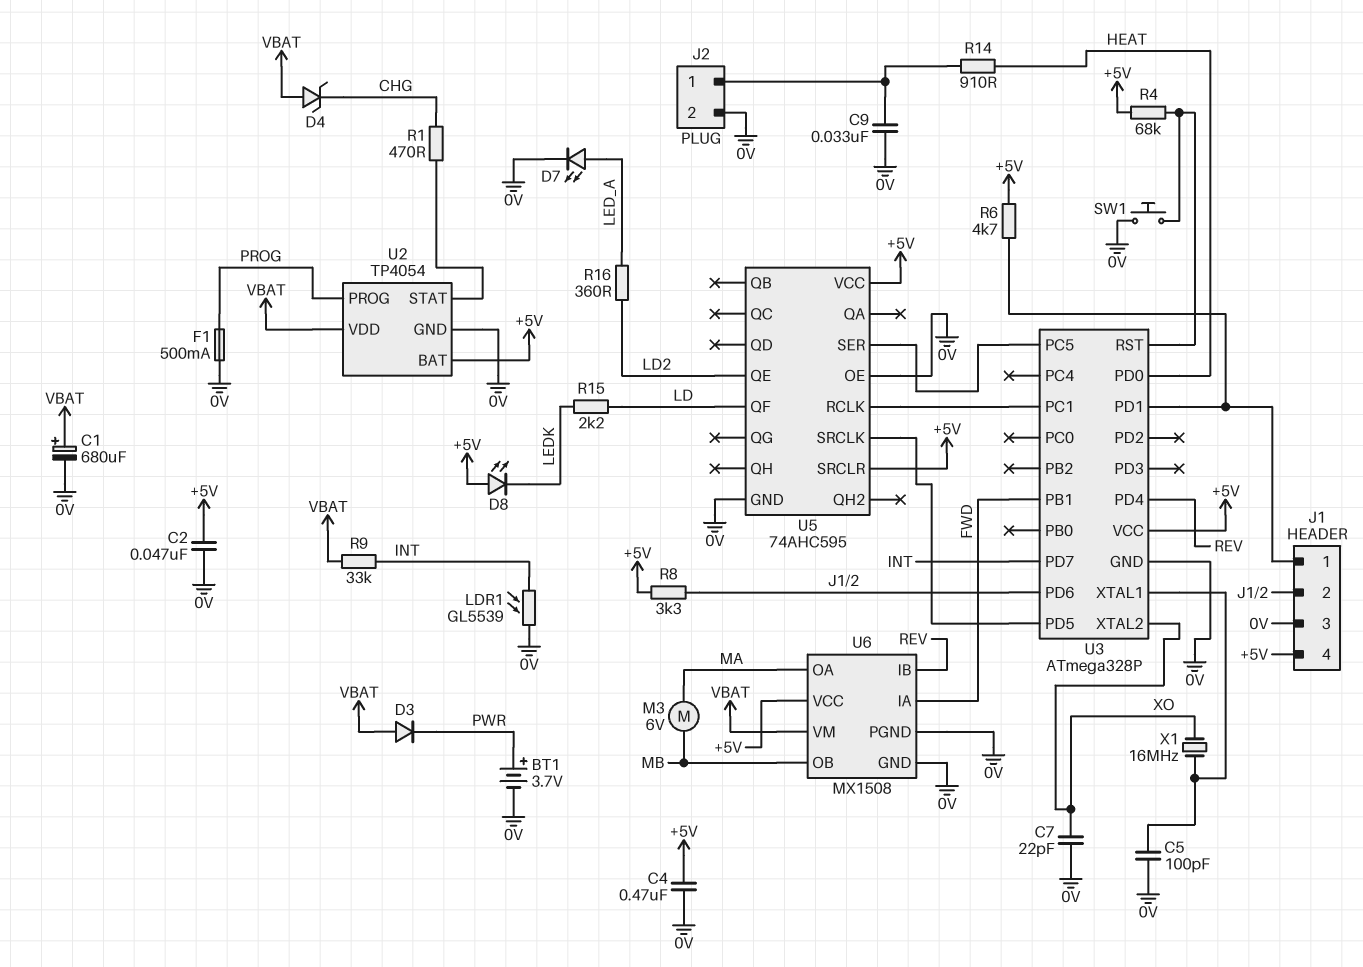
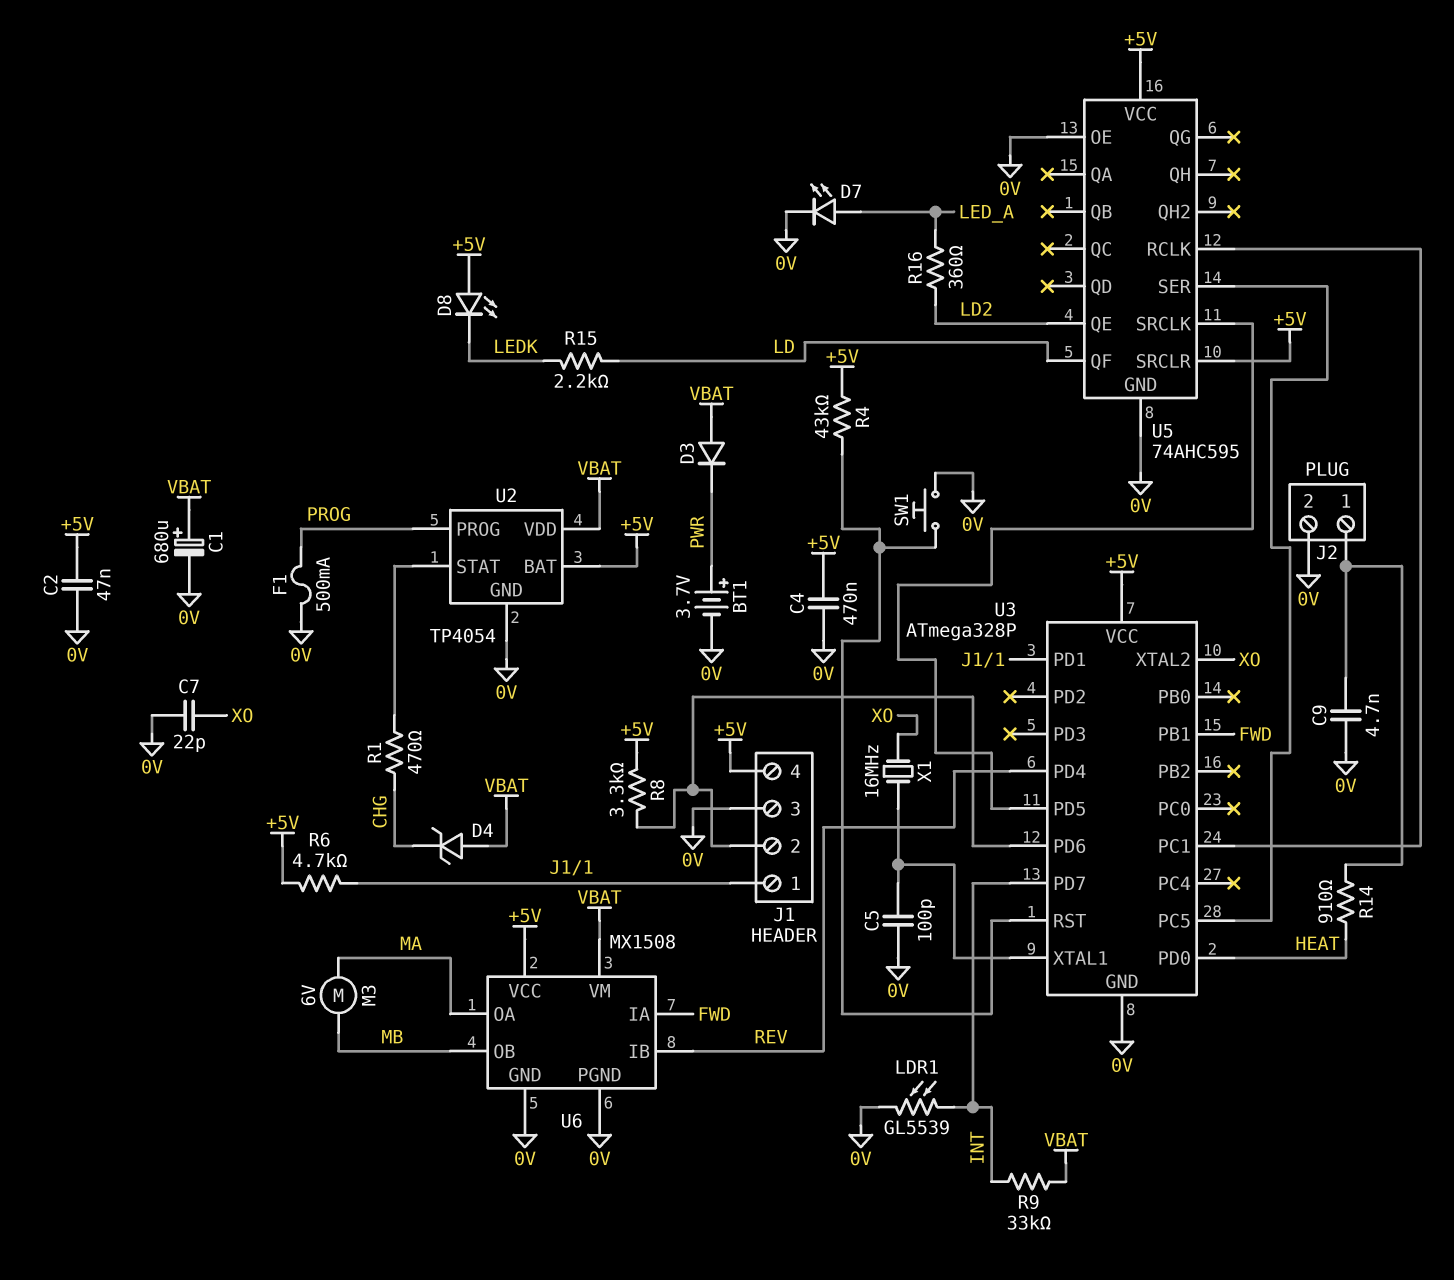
C9: 33nF (0V, J2/1) -> 4.7nF (0V, J2/1)
R4: 68k (+5V, U3/RST) -> 43k (+5V, U3/RST)

